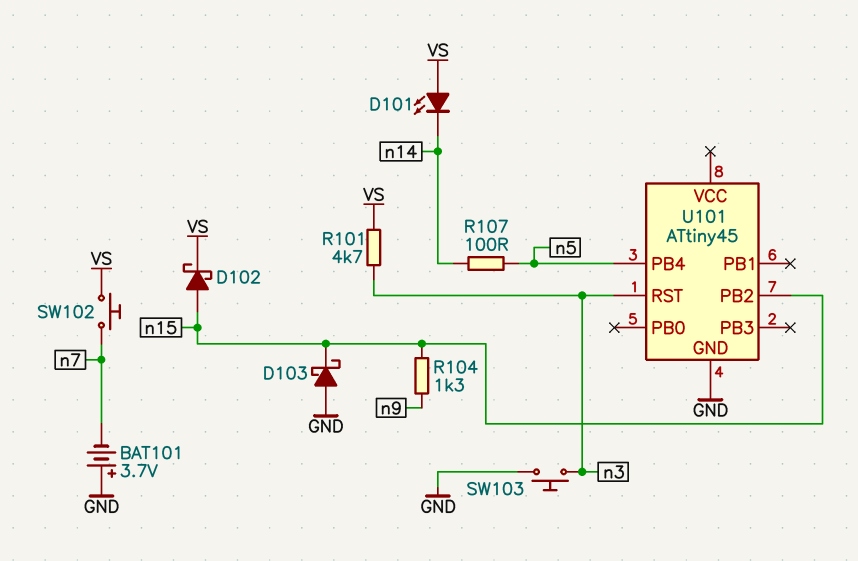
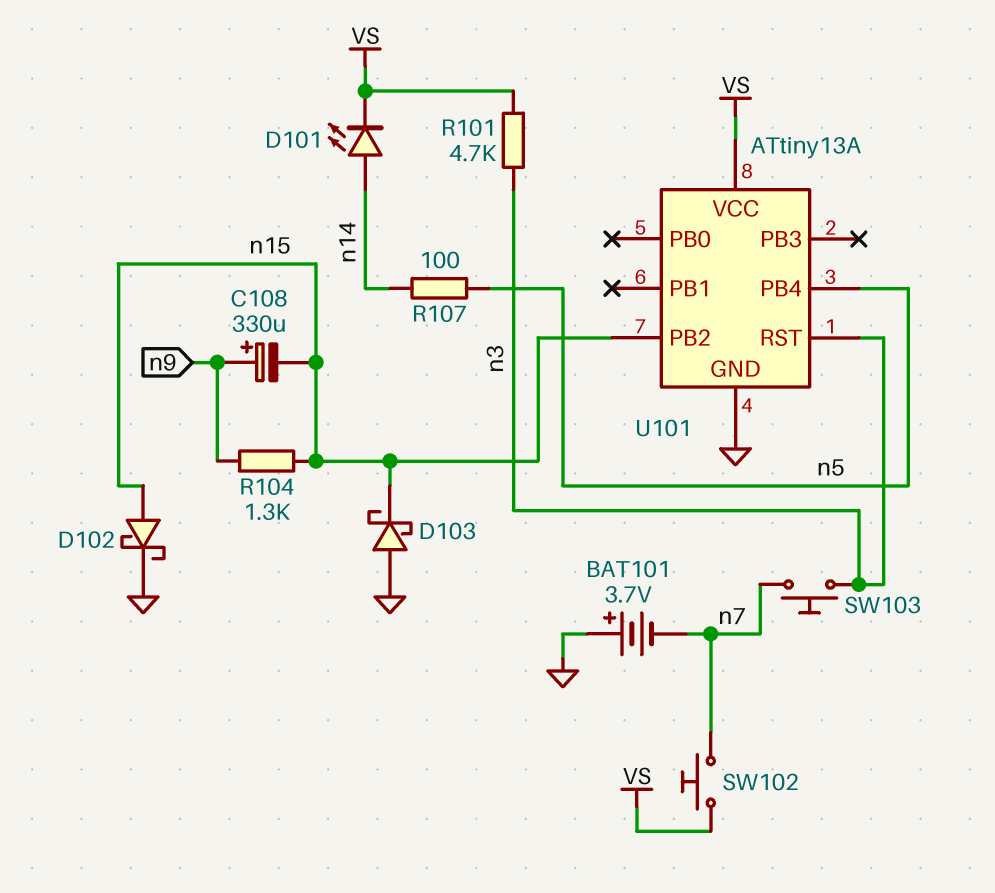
C108: none -> 330uF (plus n9, minus n15)
D101: LED (A VS, K n14) -> LED (A n14, K VS)
D102: schottky (A n15, K VS) -> schottky (A n15, K GND)
SW103: button (GND, n3) -> button (n3, n7)
U101: ATtiny45 -> ATtiny13A
U101 pin VCC: none -> VS

